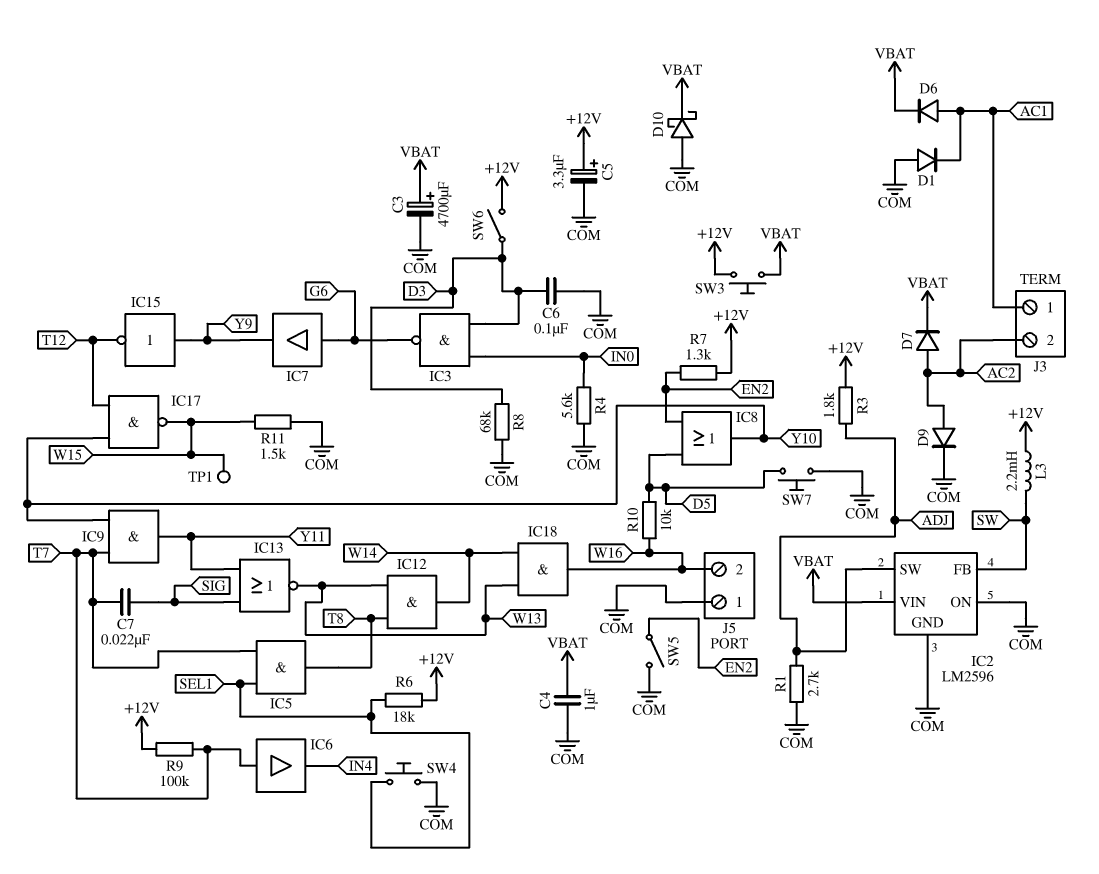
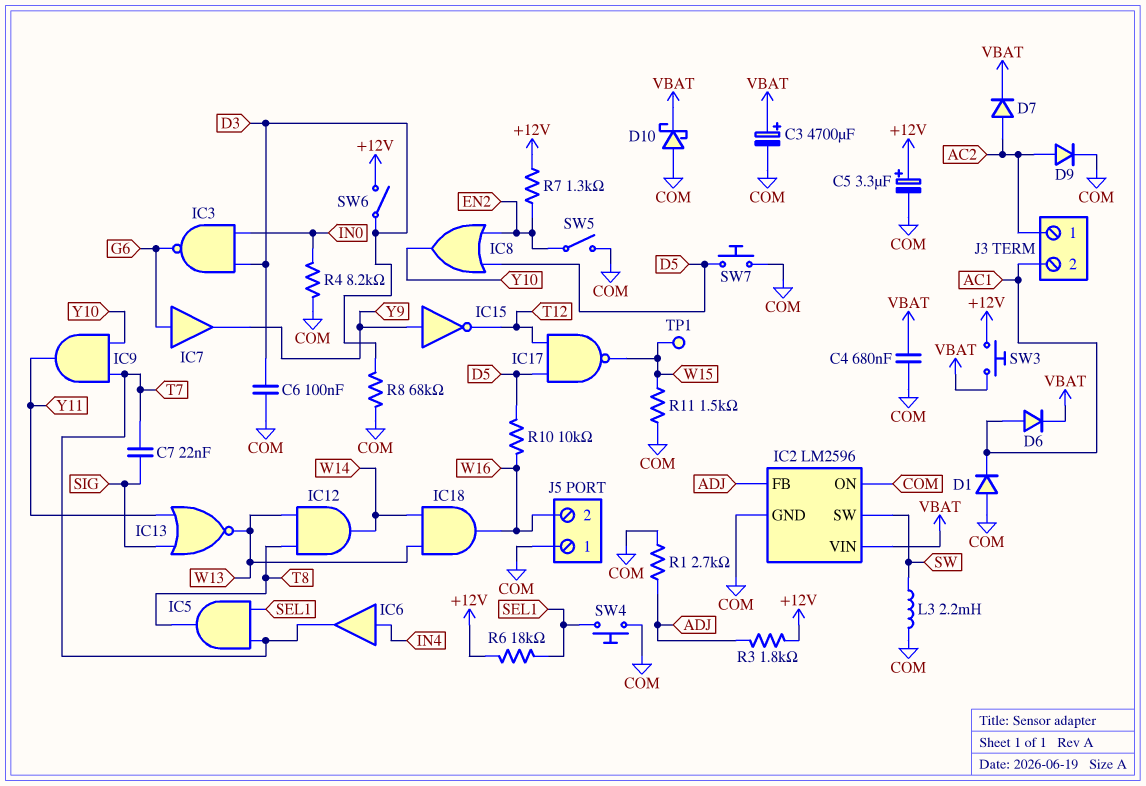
C4: 1uF (COM, VBAT) -> 680nF (COM, VBAT)
IC2 pin FB: SW -> ADJ
IC2 pin SW: ADJ -> SW
IC6: buffer (in T7, out IN4) -> buffer (in IN4, out T7)
IC17: NAND (in T12, in Y10, out W15) -> NAND (in D5, in T12, out W15)
J3 pin 1: AC1 -> AC2
J3 pin 2: AC2 -> AC1
L3: 2.2mH (+12V, SW) -> 2.2mH (COM, SW)
R4: 5.6k (COM, IN0) -> 8.2k (COM, IN0)
R9: 100k (+12V, T7) -> none

